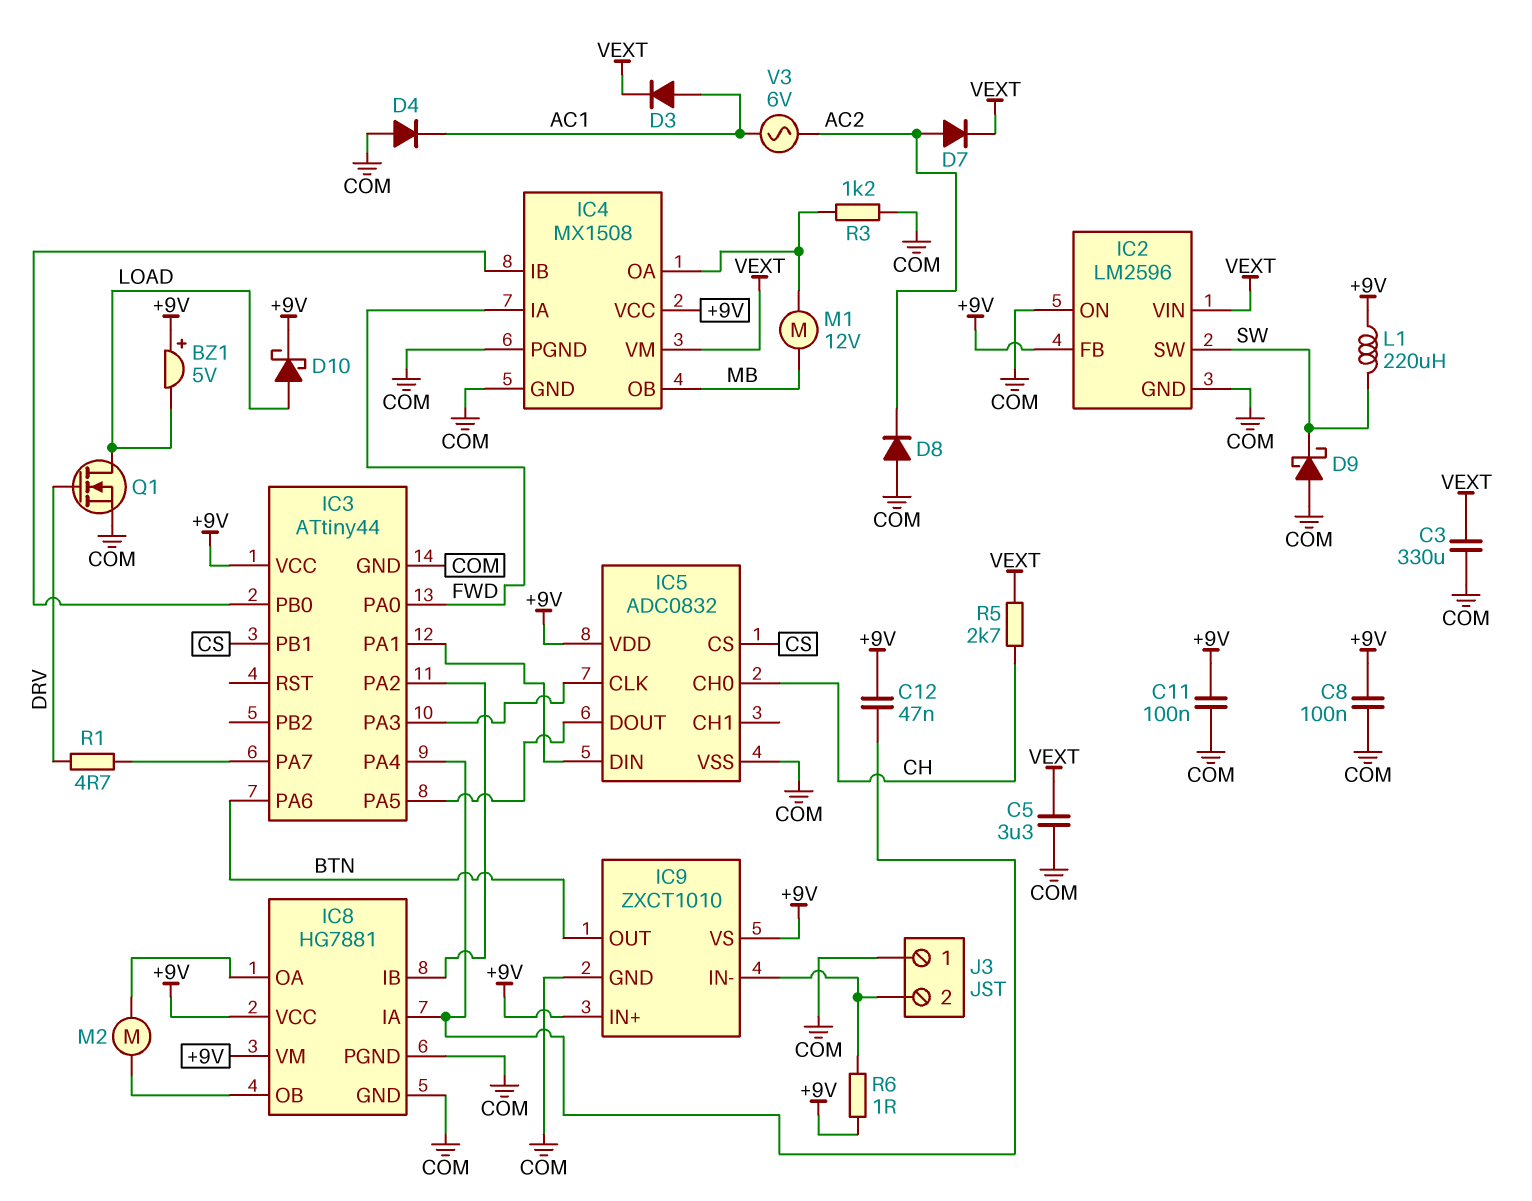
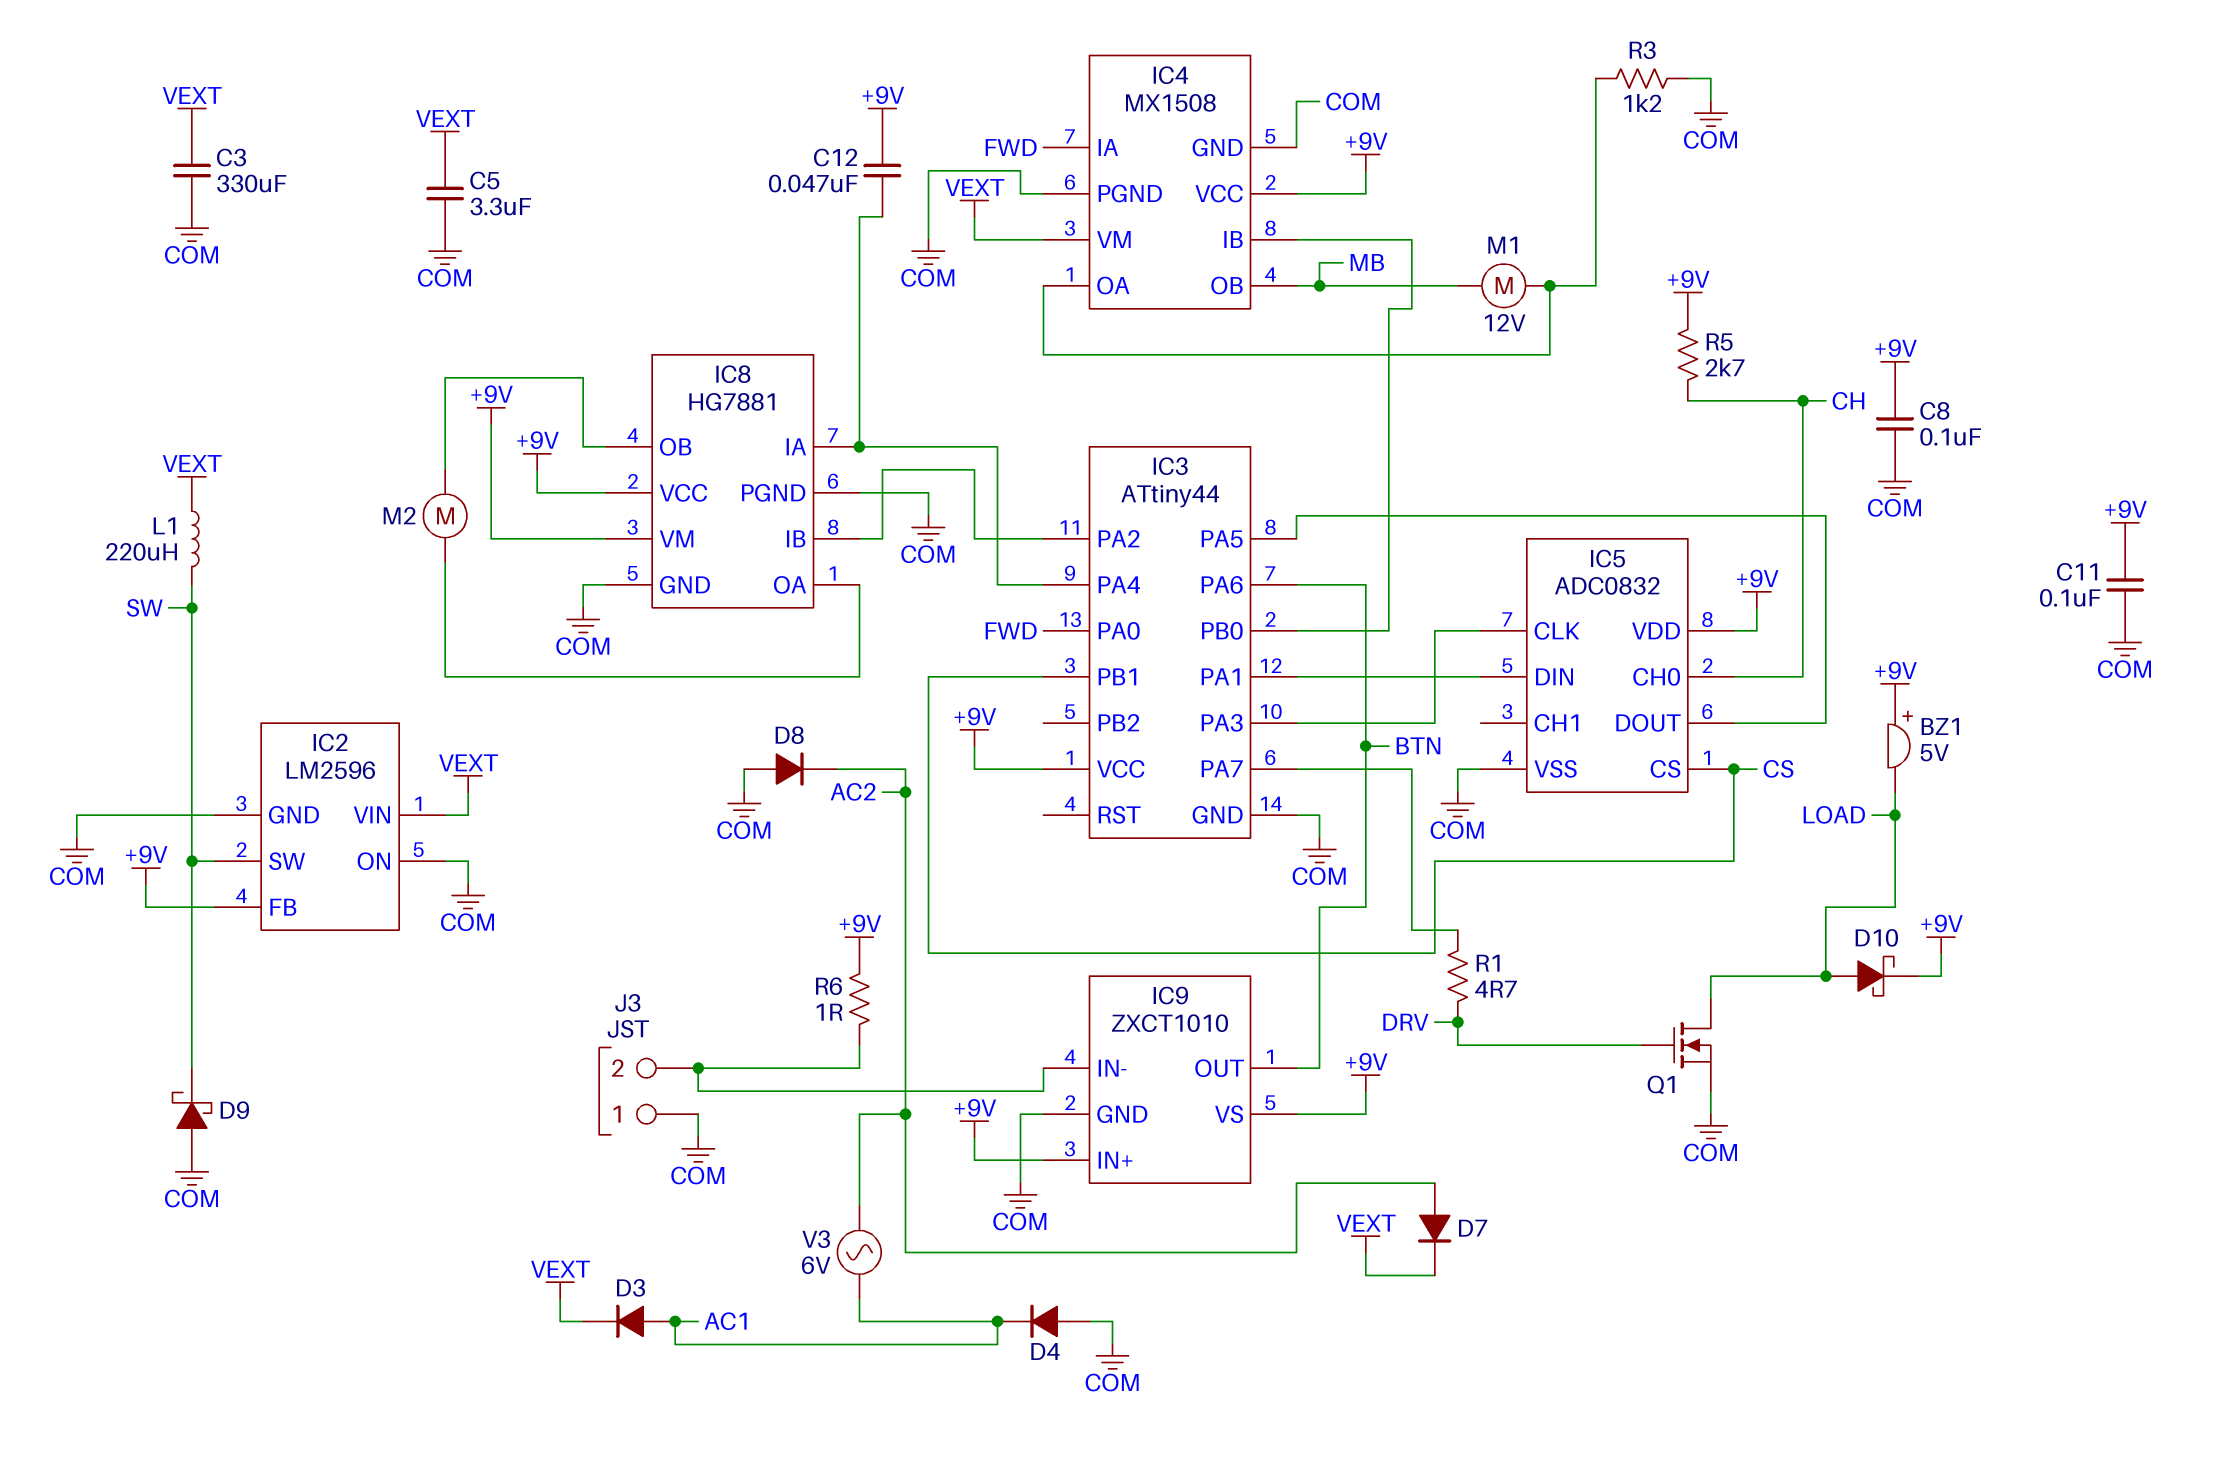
L1: 220uH (+9V, SW) -> 220uH (SW, VEXT)
R5: 2.7k (CH, VEXT) -> 2.7k (+9V, CH)

